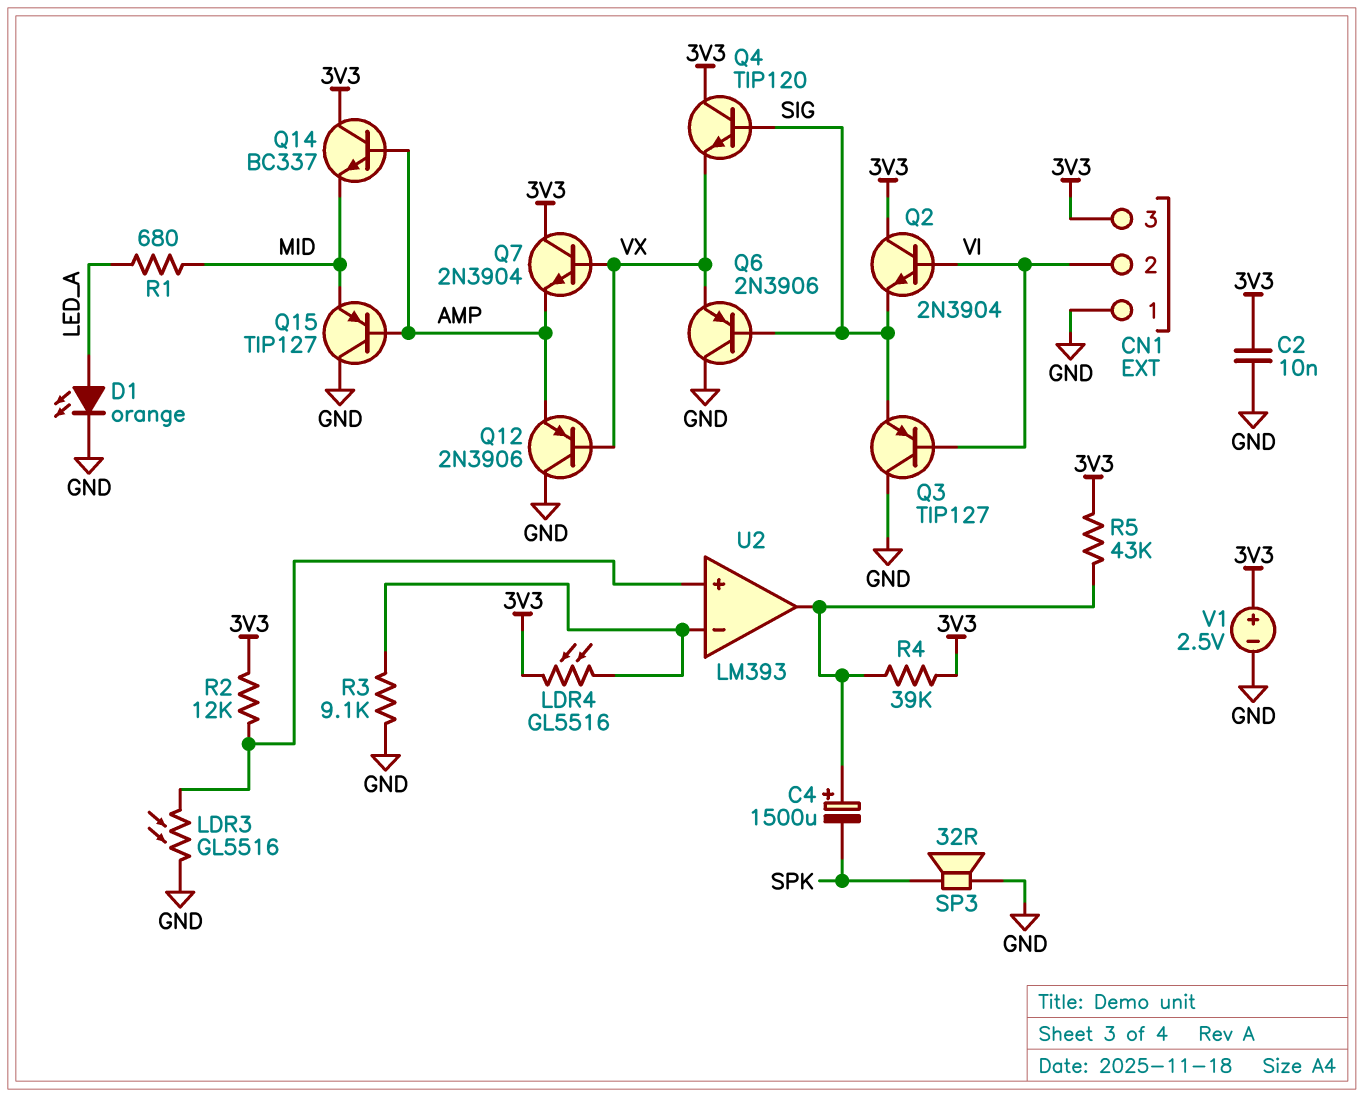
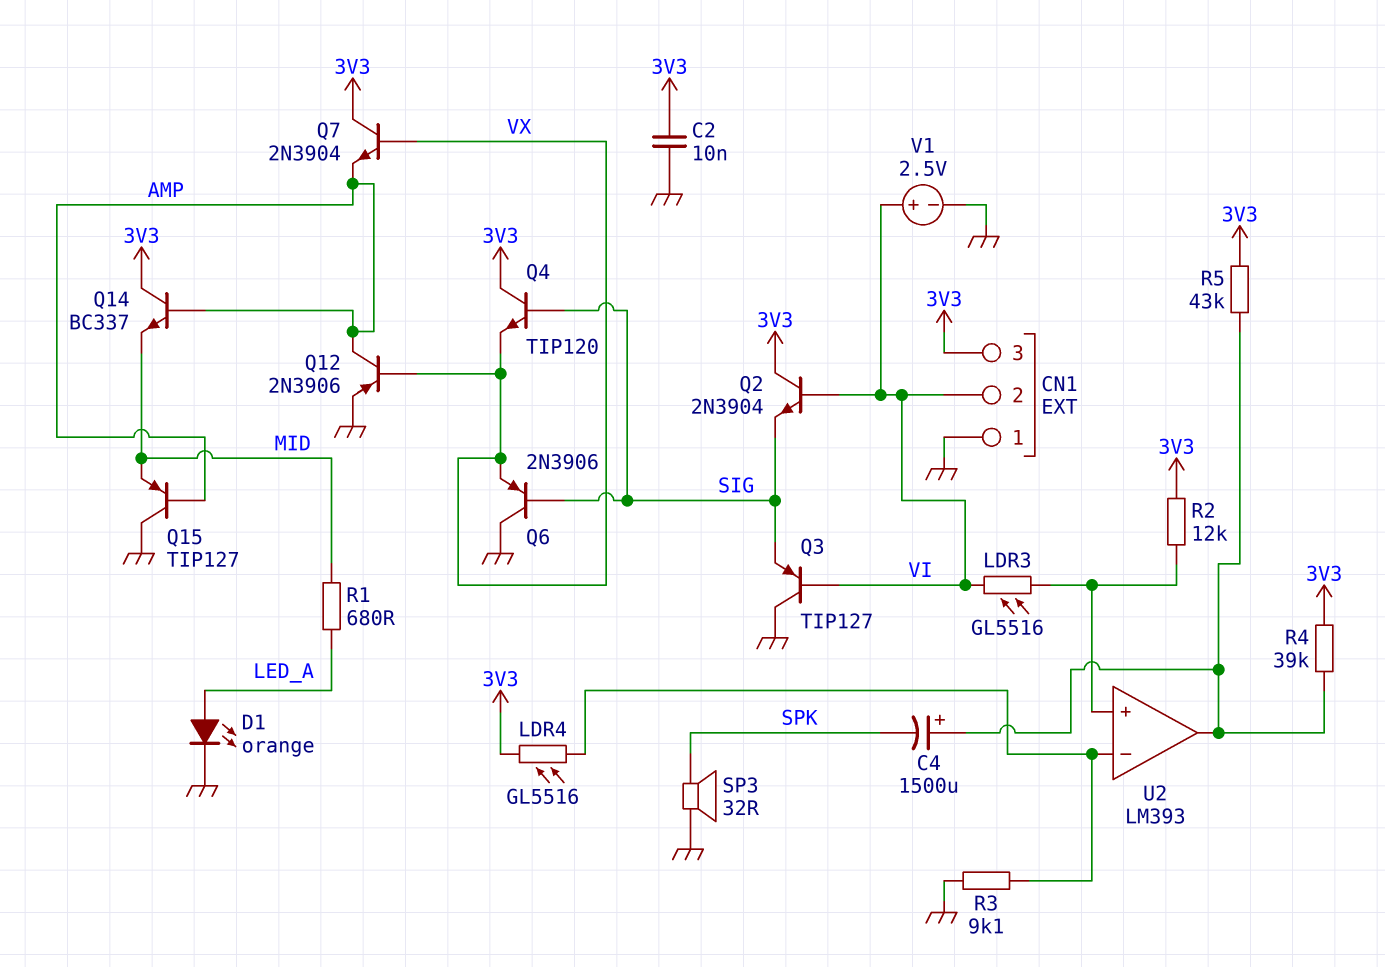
LDR3: GL5516 (GND, U2/in+) -> GL5516 (U2/in+, VI)
Q12: PNP 2N3906 (B VX, C GND, E AMP) -> PNP 2N3906 (B VX, C AMP, E GND)
V1: 2.5V (plus 3V3, minus GND) -> 2.5V (plus VI, minus GND)

